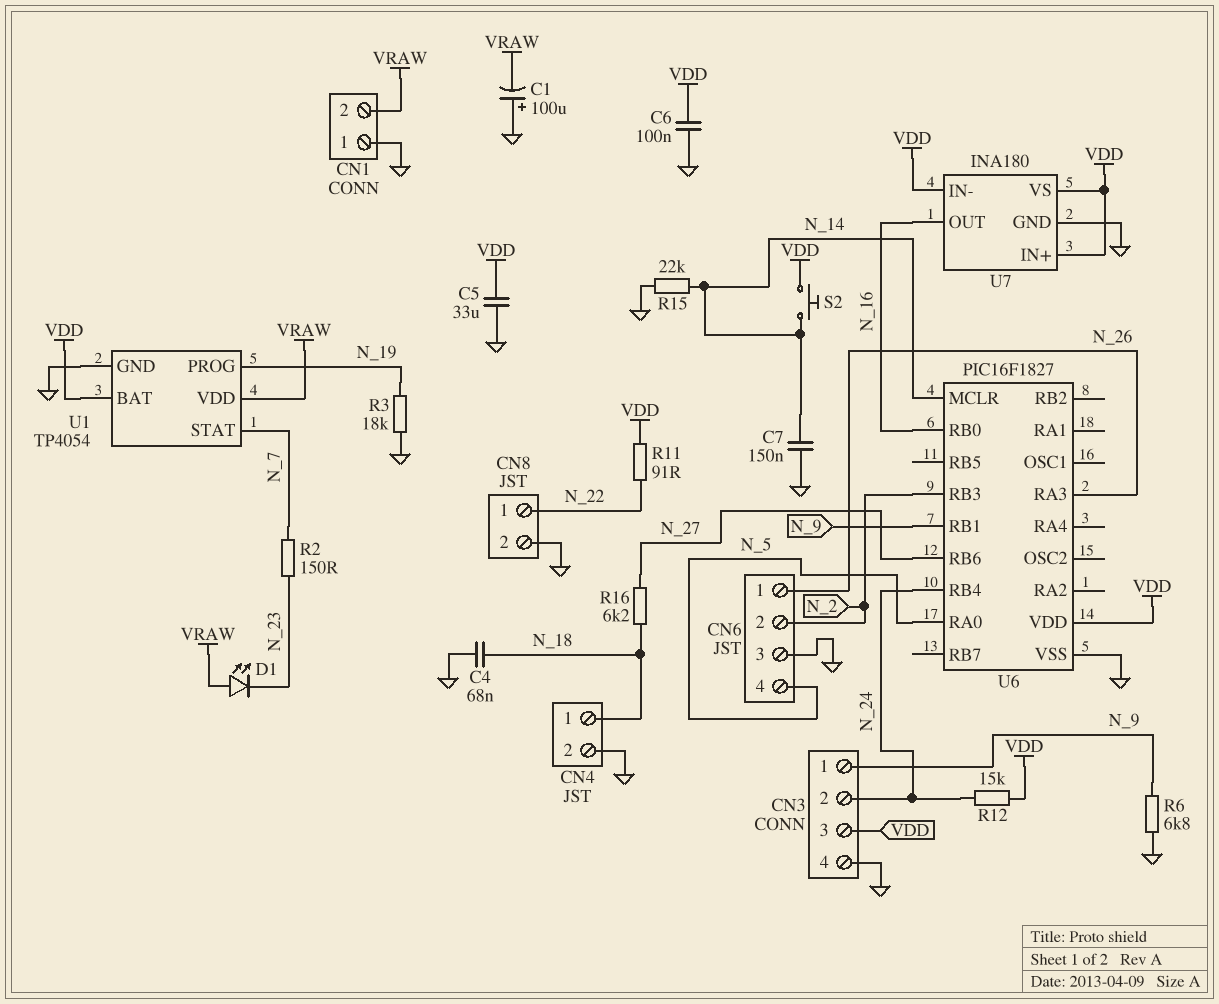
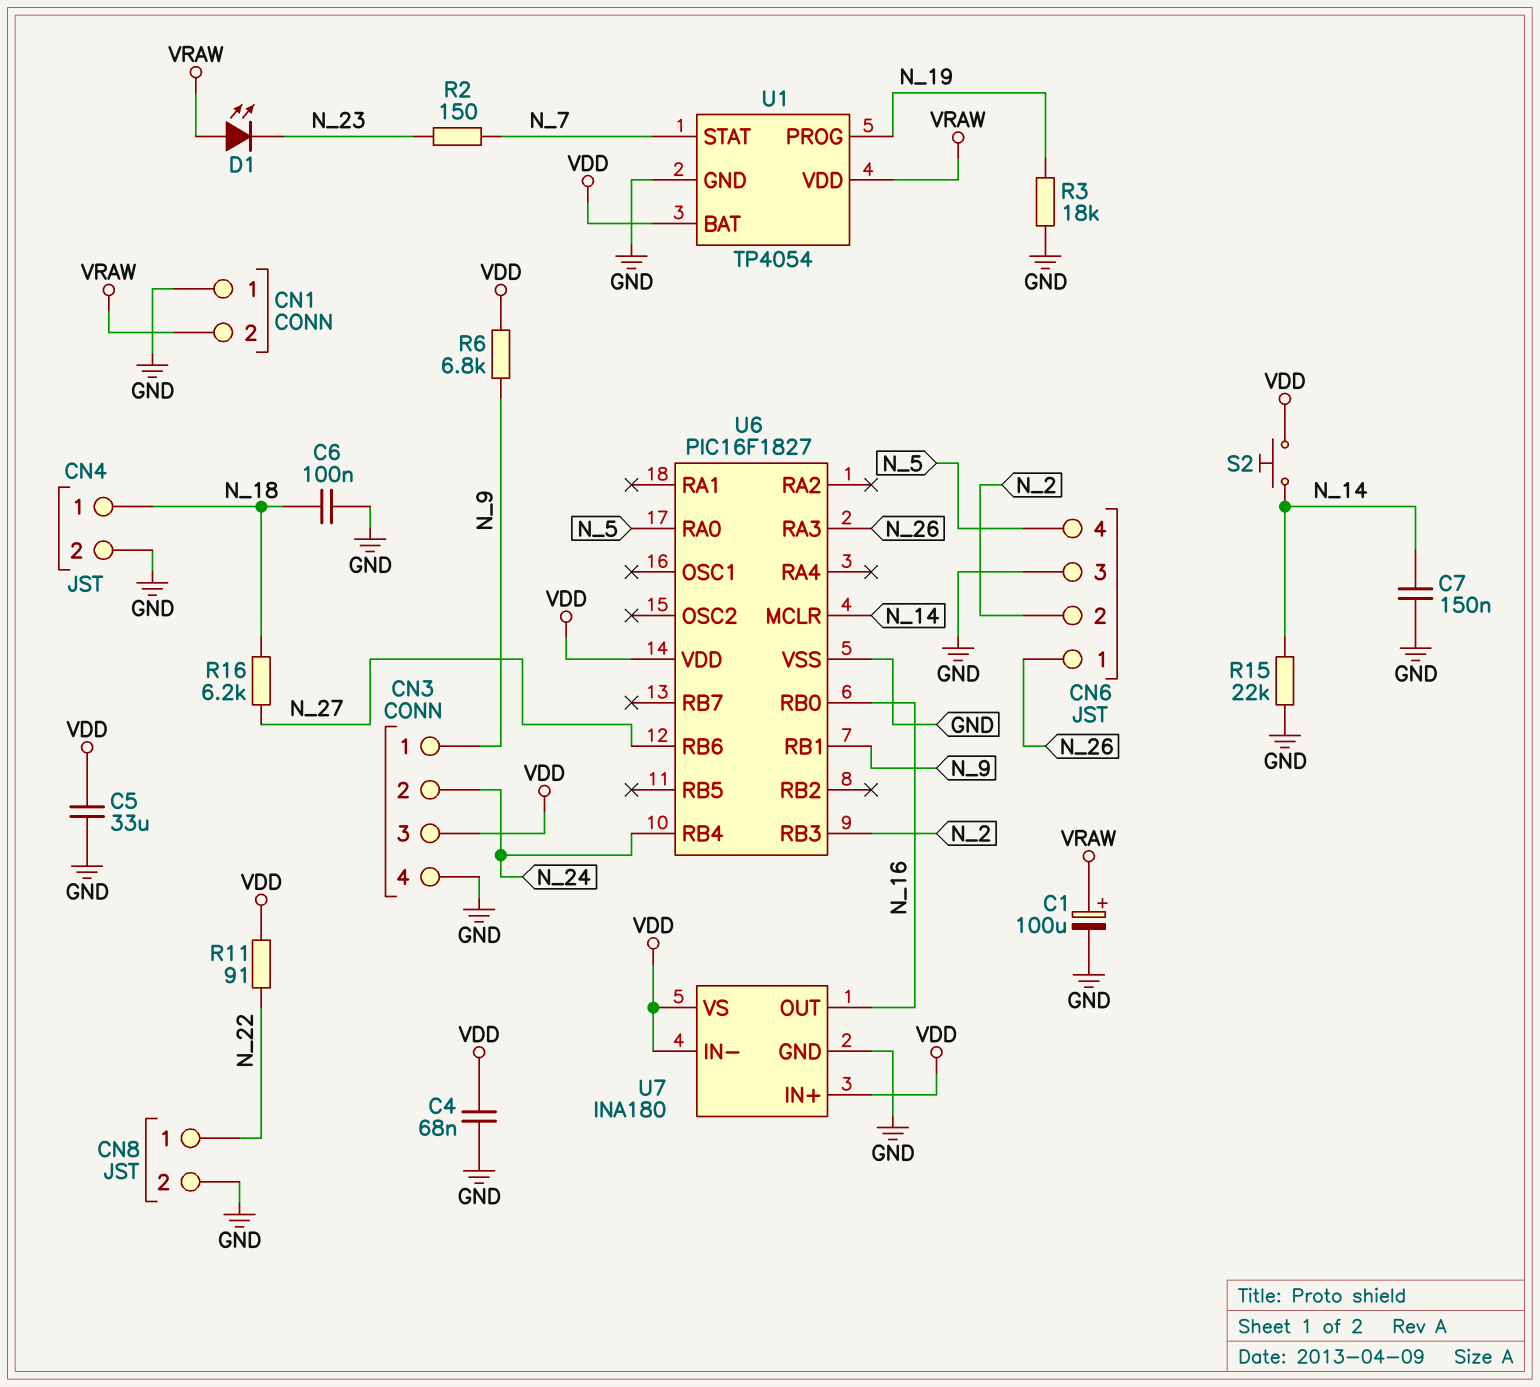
C1: 100uF (plus GND, minus VRAW) -> 100uF (plus VRAW, minus GND)
C4: 68nF (GND, N_18) -> 68nF (GND, VDD)
C6: 100nF (GND, VDD) -> 100nF (GND, N_18)
R6: 6.8k (GND, N_9) -> 6.8k (N_9, VDD)
R12: 15k (N_24, VDD) -> none

